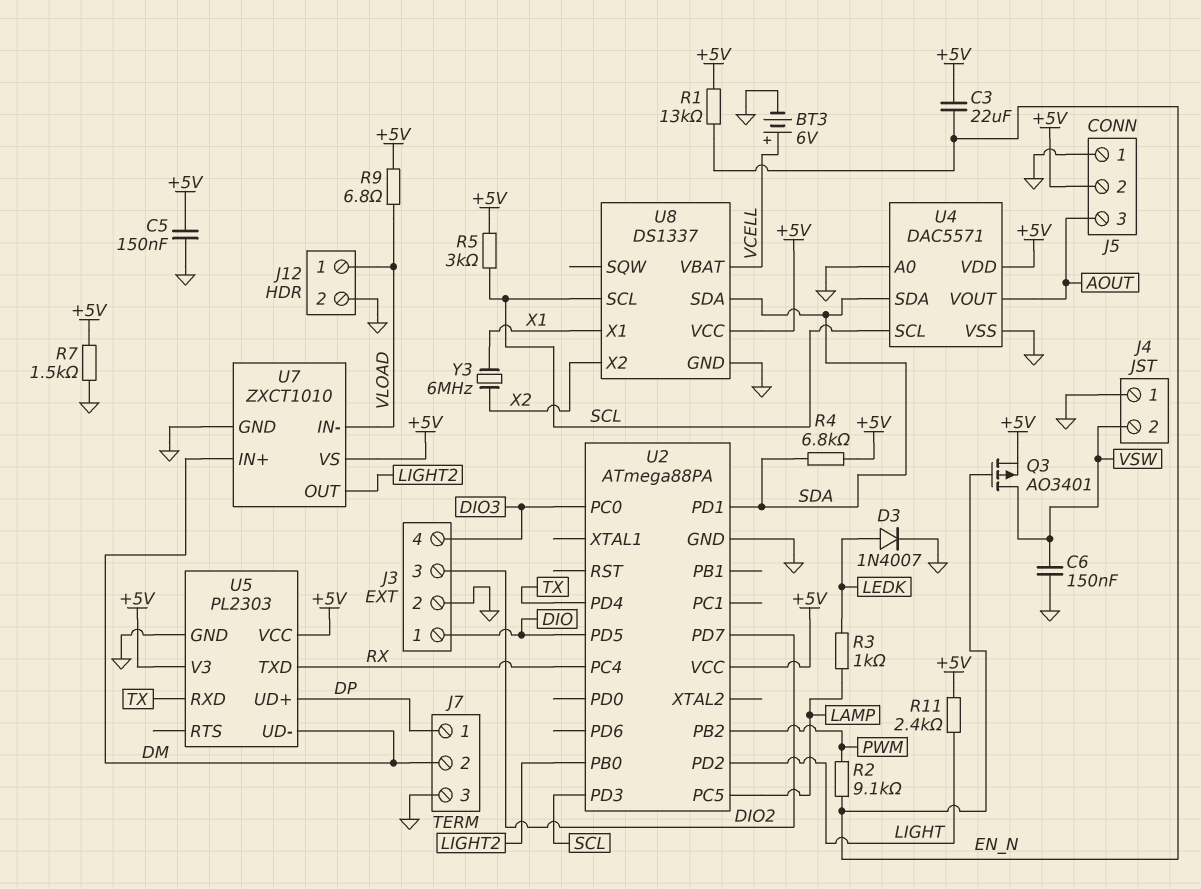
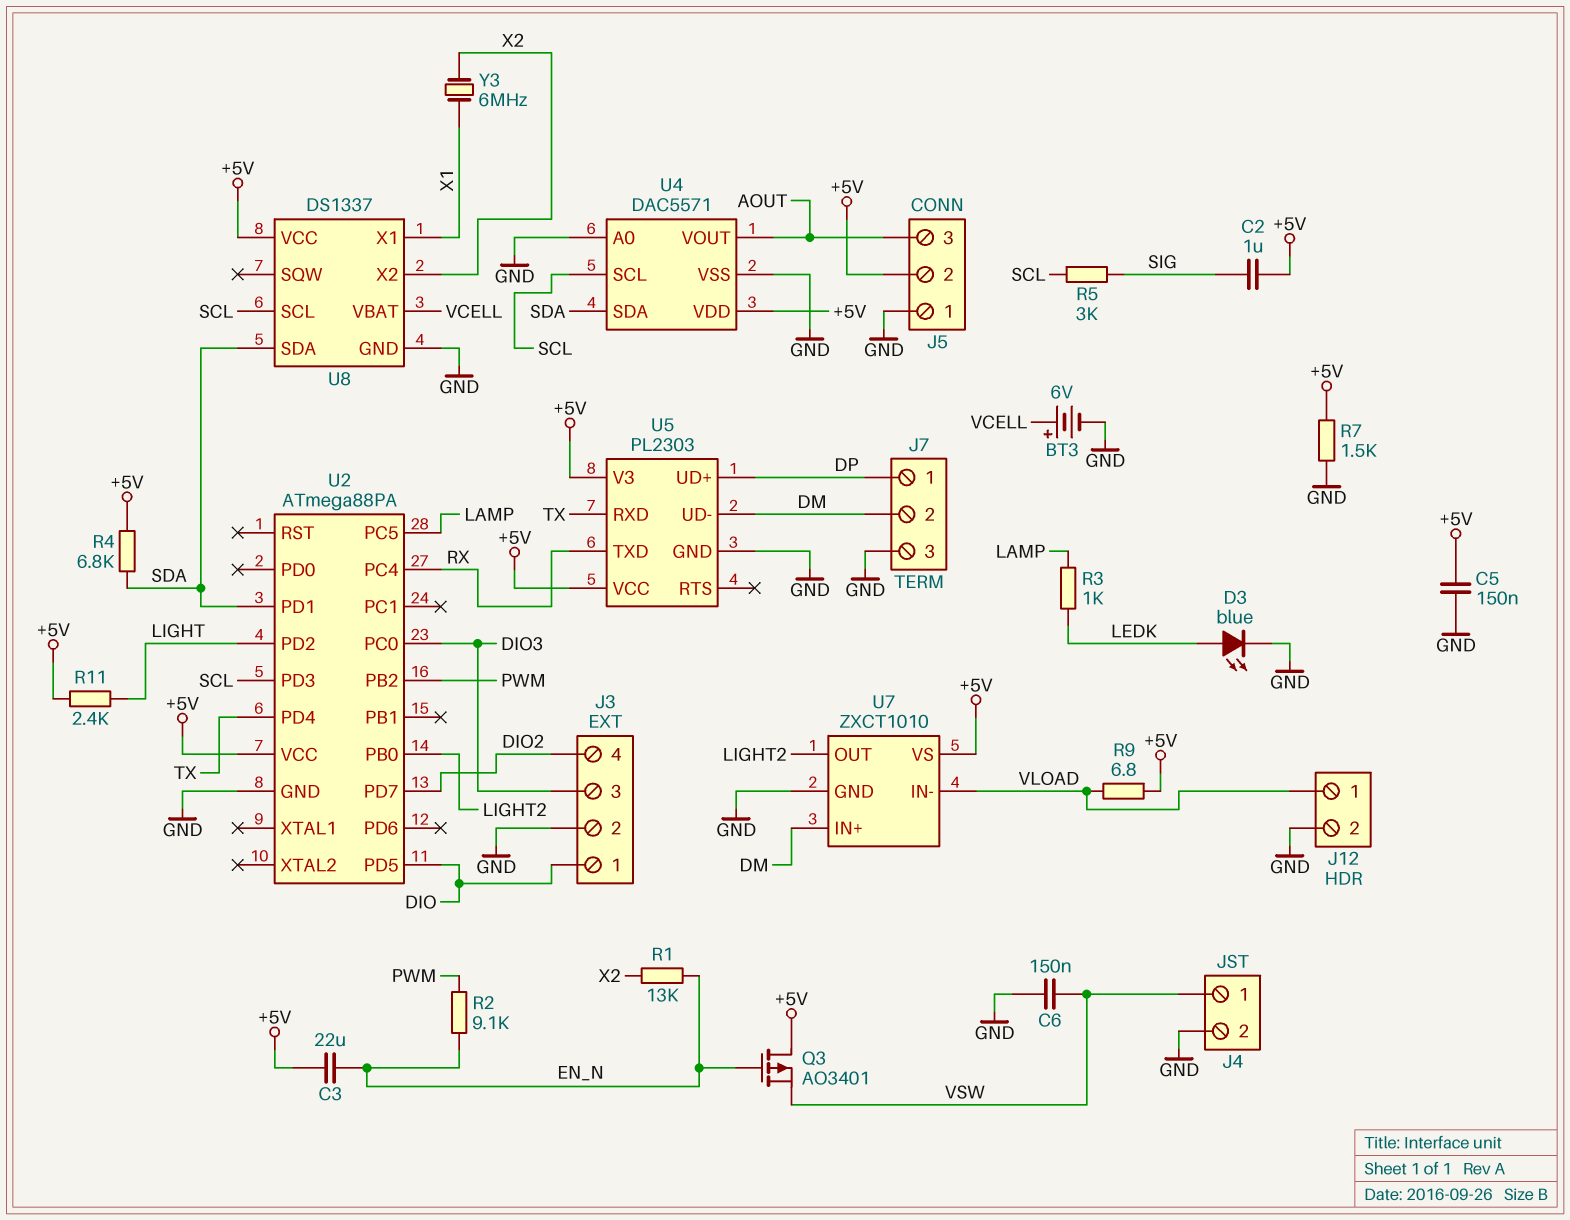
C2: none -> 1uF (+5V, SIG)
D3: diode 1N4007 (A LEDK, K GND) -> LED blue (A LEDK, K GND)
J3 pin 3: DIO2 -> DIO3
J3 pin 4: DIO3 -> DIO2
J4 pin 1: GND -> VSW
J4 pin 2: VSW -> GND
Q3: PMOS AO3401 (G EN_N, D VSW, S +5V) -> PMOS AO3401 (G EN_N, D +5V, S VSW)
R1: 13k (+5V, EN_N) -> 13k (EN_N, X2)
R5: 3k (+5V, SCL) -> 3k (SCL, SIG)

